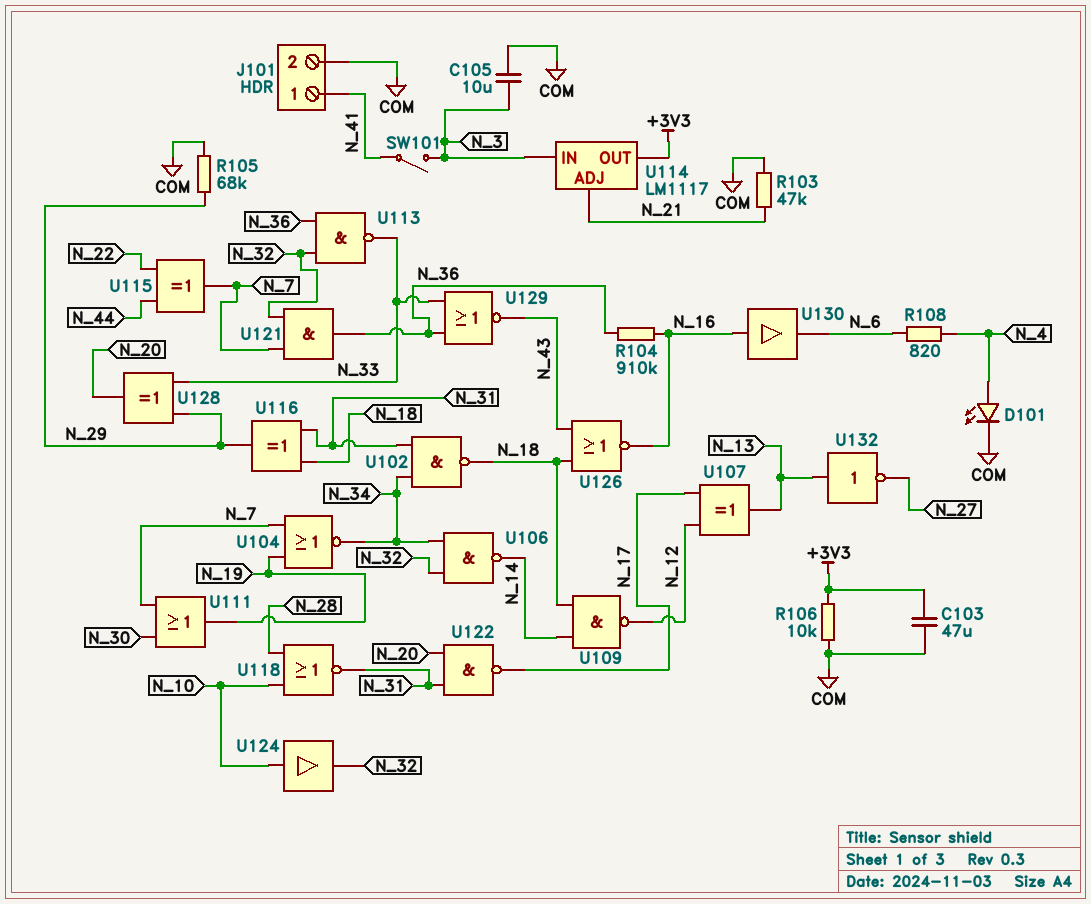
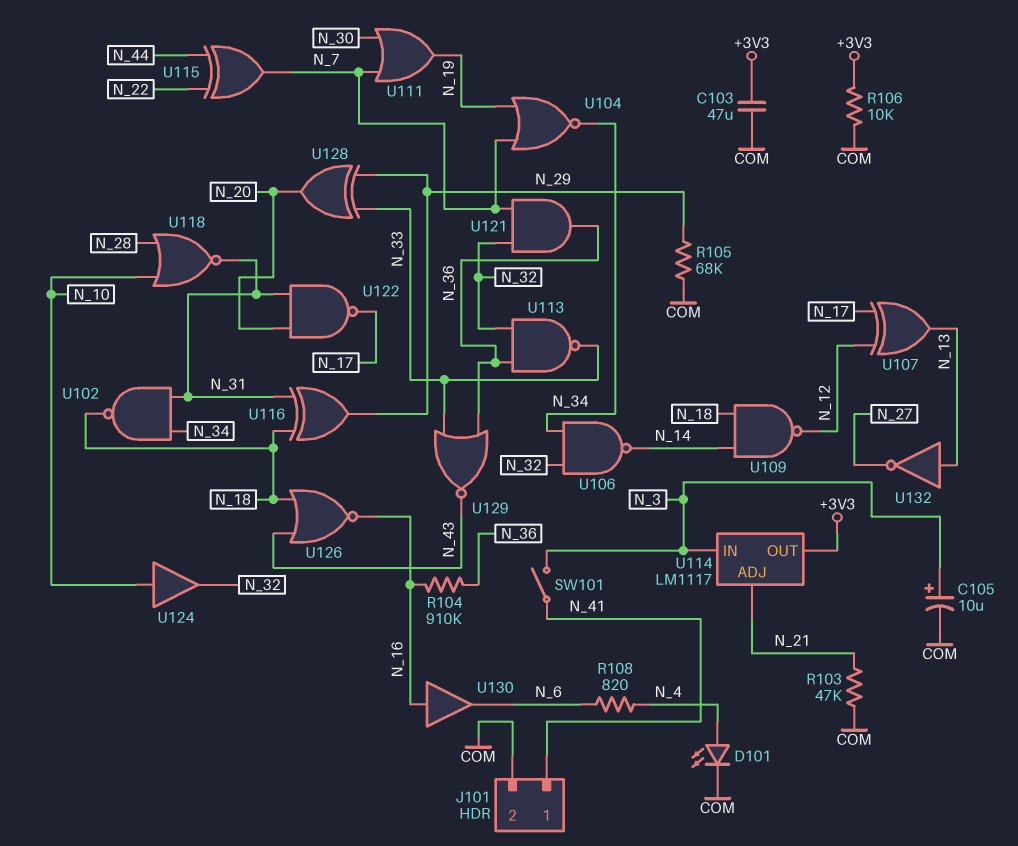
C105: 10uF (COM, N_3) -> 10uF (plus N_3, minus COM)

